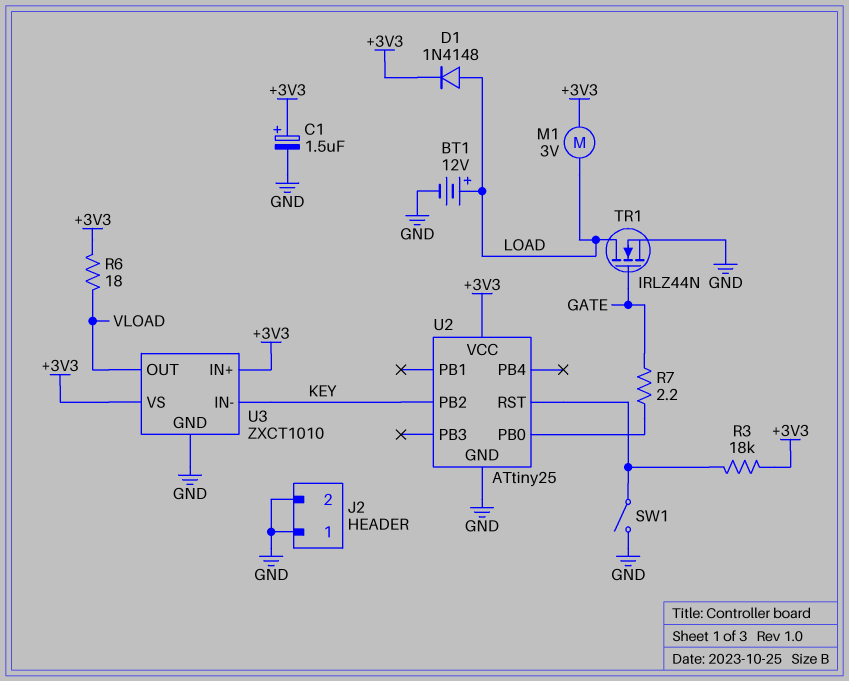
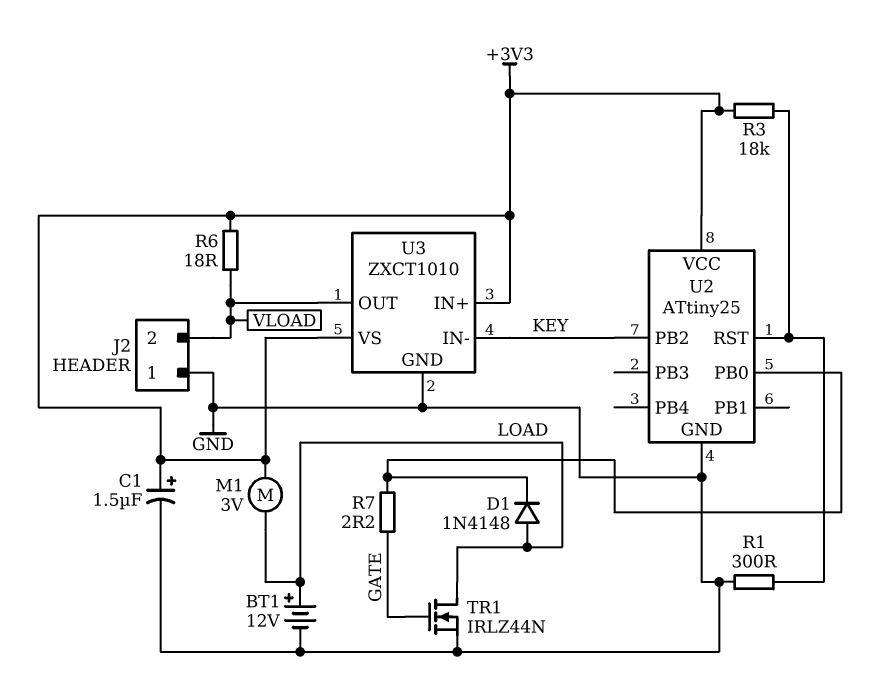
D1: diode 1N4148 (A LOAD, K +3V3) -> diode 1N4148 (A LOAD, K U2/PB0)
J2 pin 2: GND -> VLOAD
R1: none -> 300 (GND, U2/RST)
SW1: switch (GND, U2/RST) -> none

